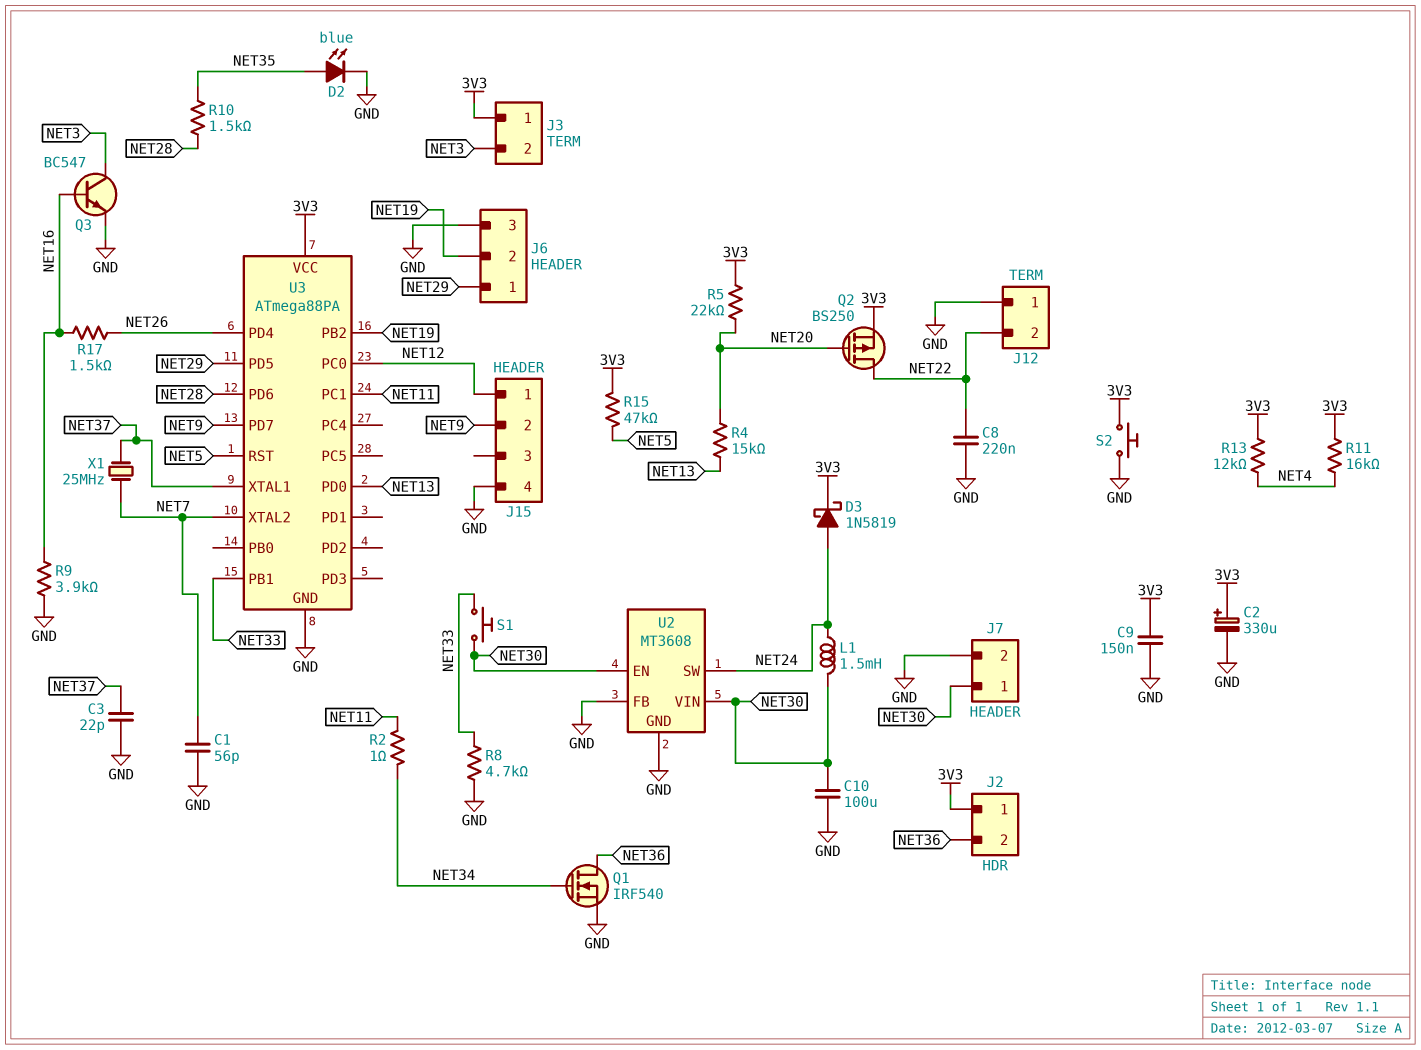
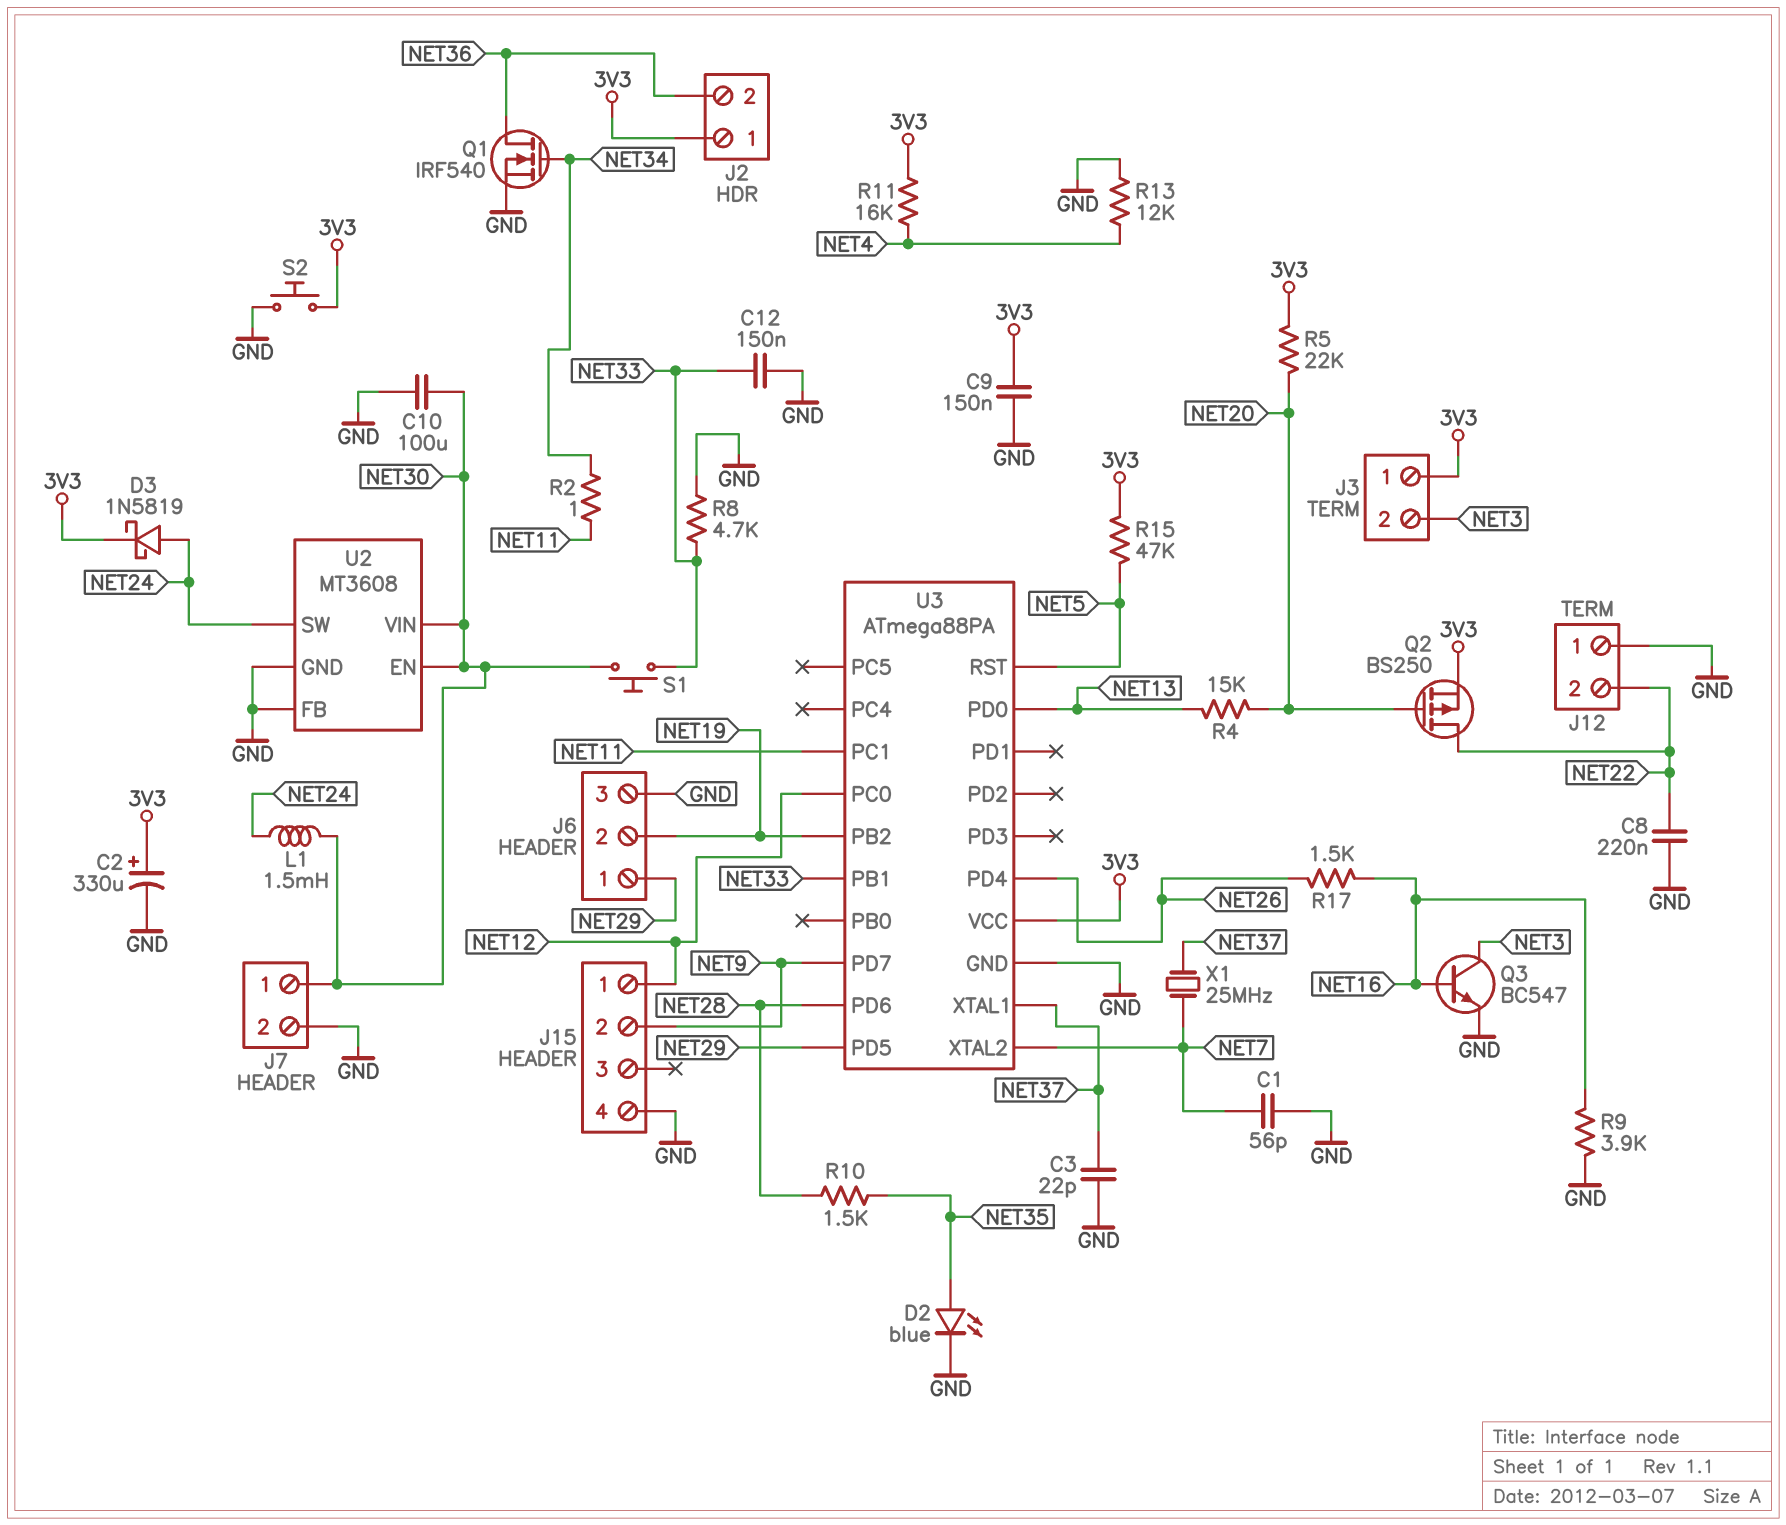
C12: none -> 150nF (GND, NET33)
R13: 12k (3V3, NET4) -> 12k (GND, NET4)

